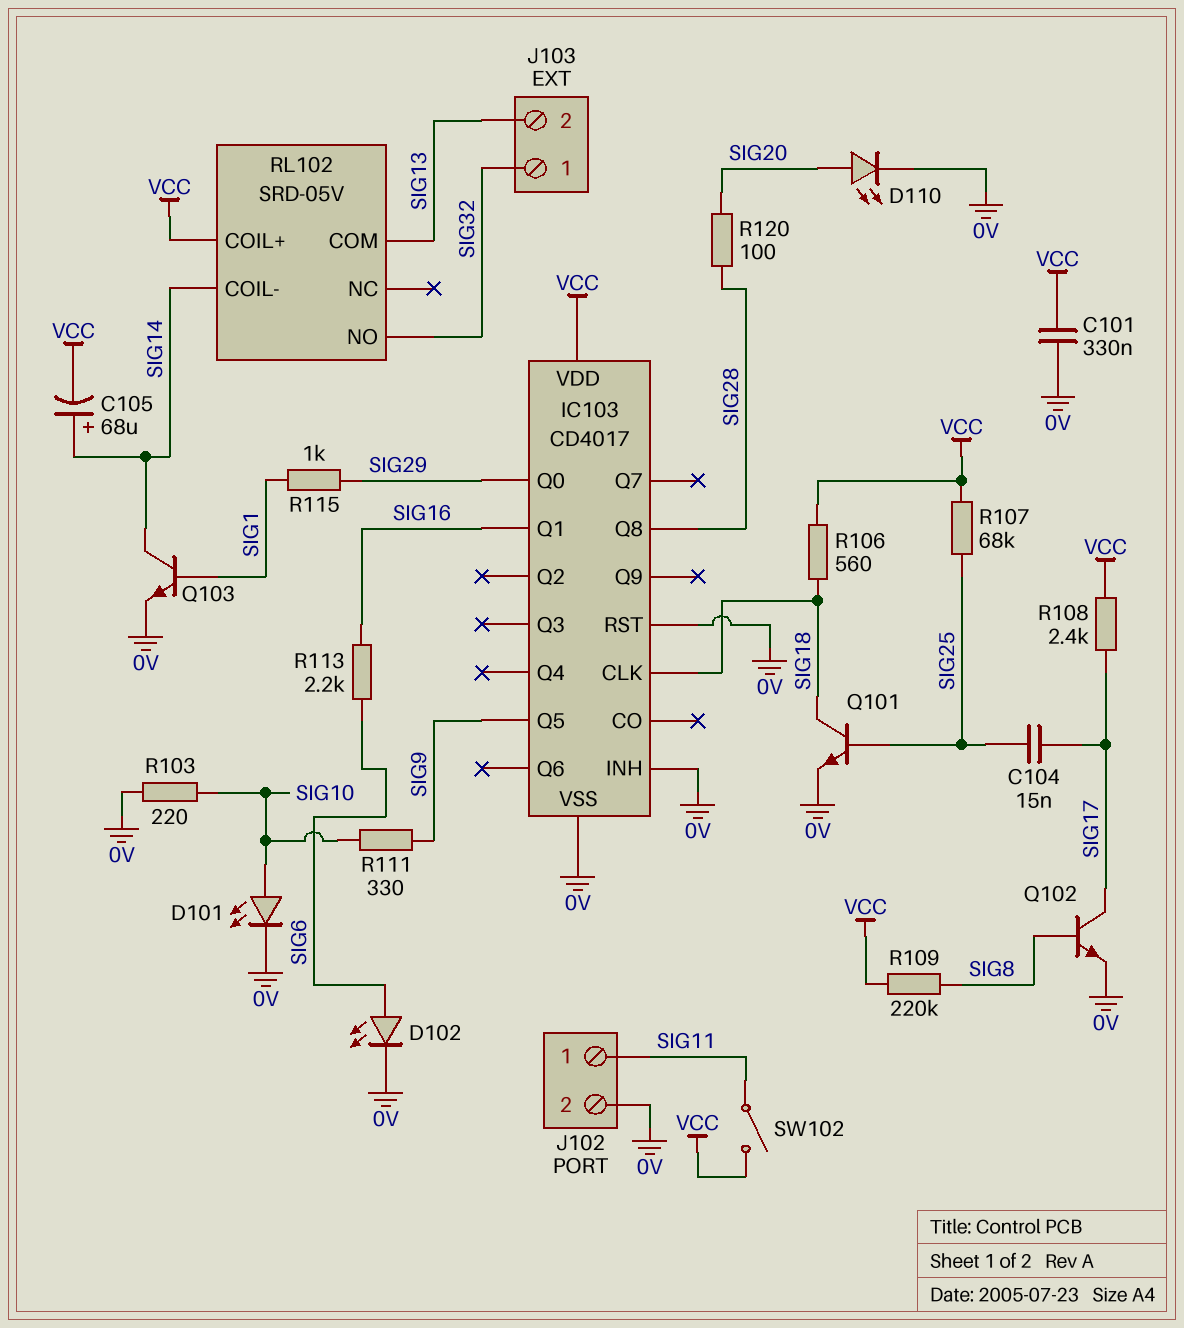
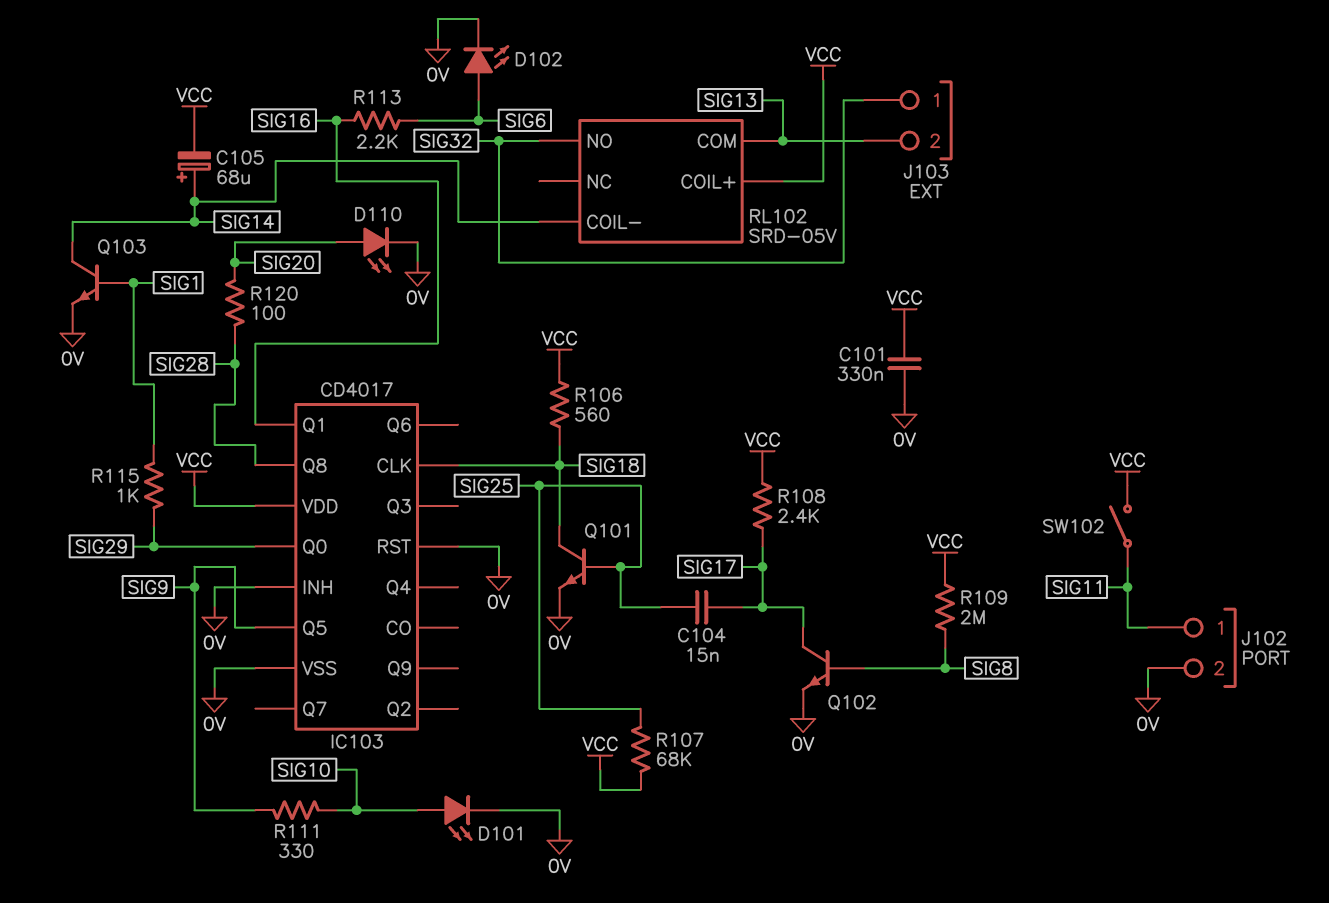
R103: 220 (0V, SIG10) -> none
R109: 220k (SIG8, VCC) -> 2M (SIG8, VCC)

